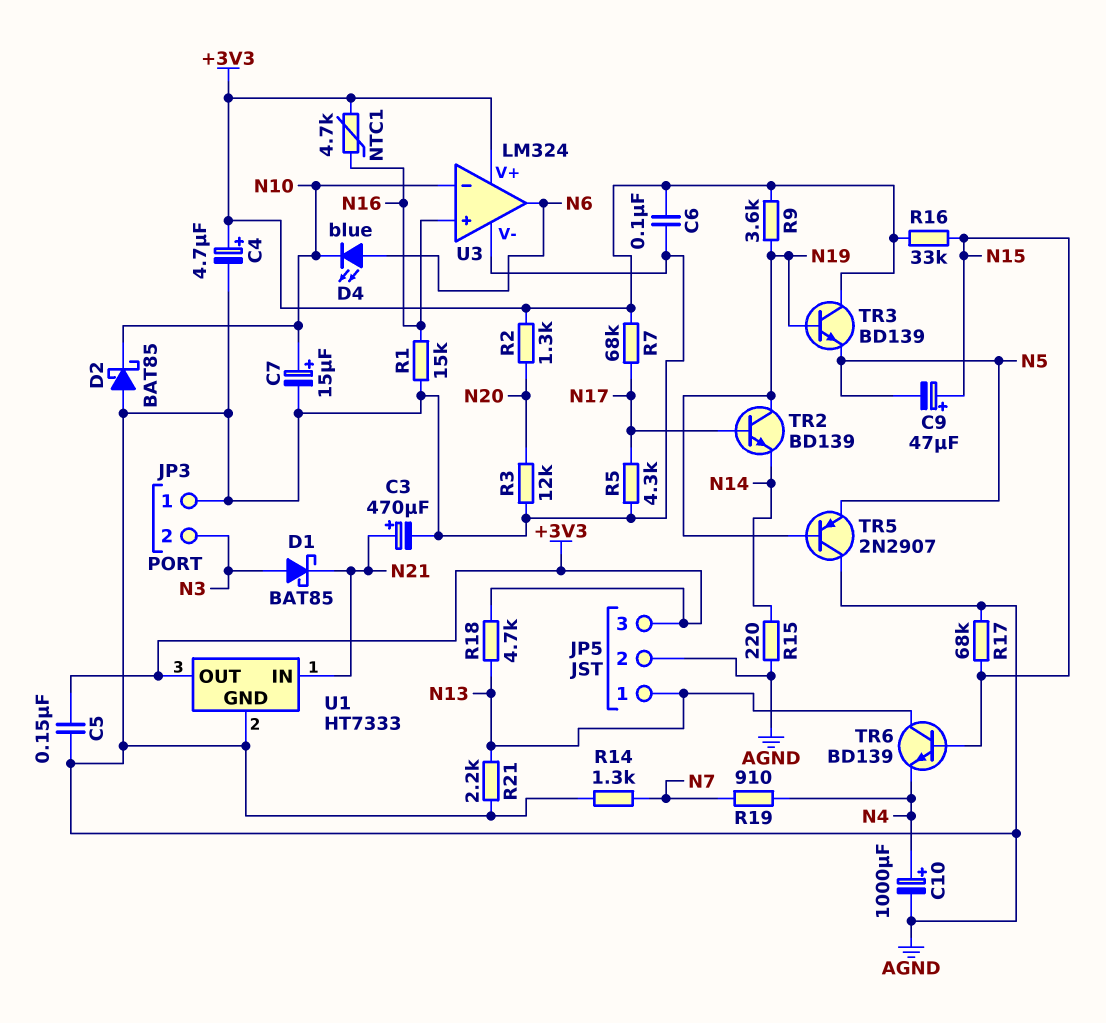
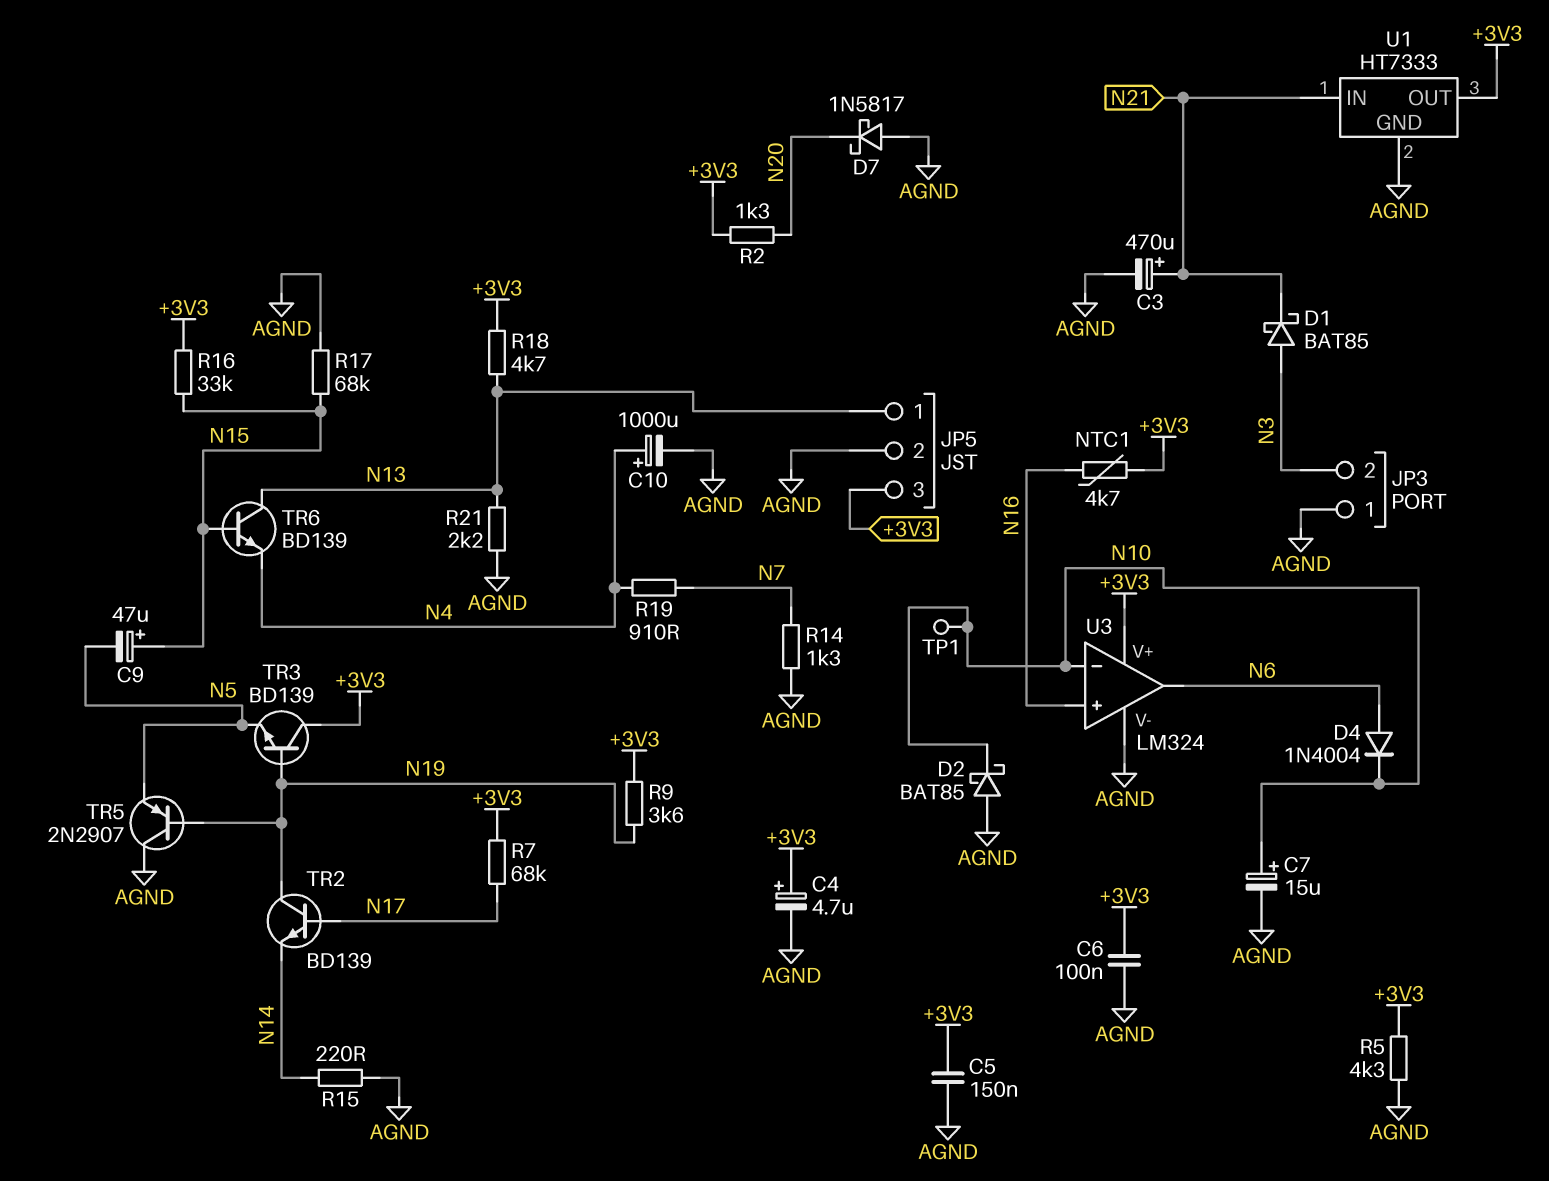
D4: LED blue (A N6, K N10) -> diode 1N4004 (A N6, K N10)
D7: none -> schottky 1N5817 (A AGND, K N20)
R1: 15k (AGND, N16) -> none
R3: 12k (AGND, N20) -> none
R5: 4.3k (AGND, N17) -> 4.3k (+3V3, AGND)
TP1: none -> test point (N10)

